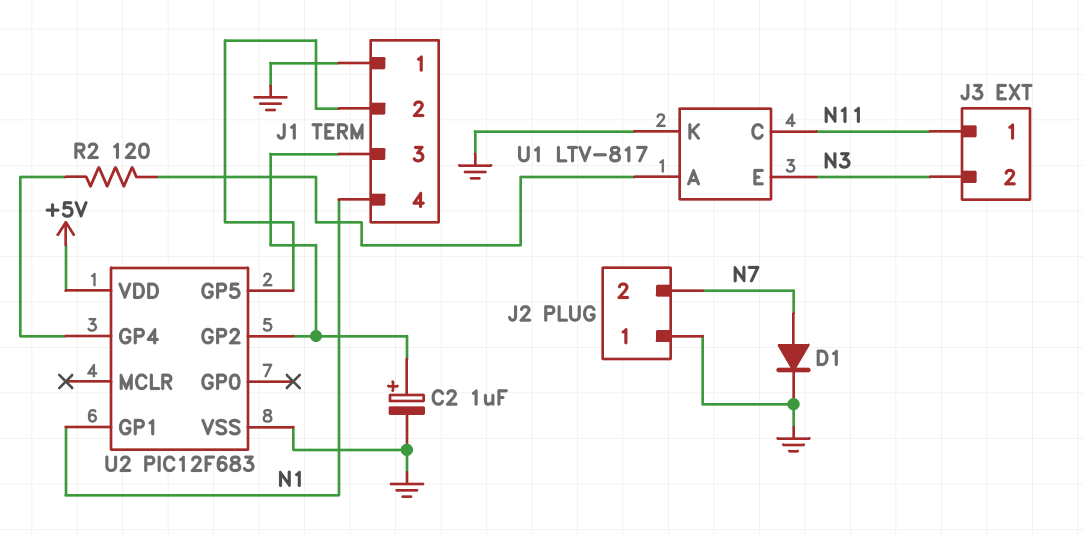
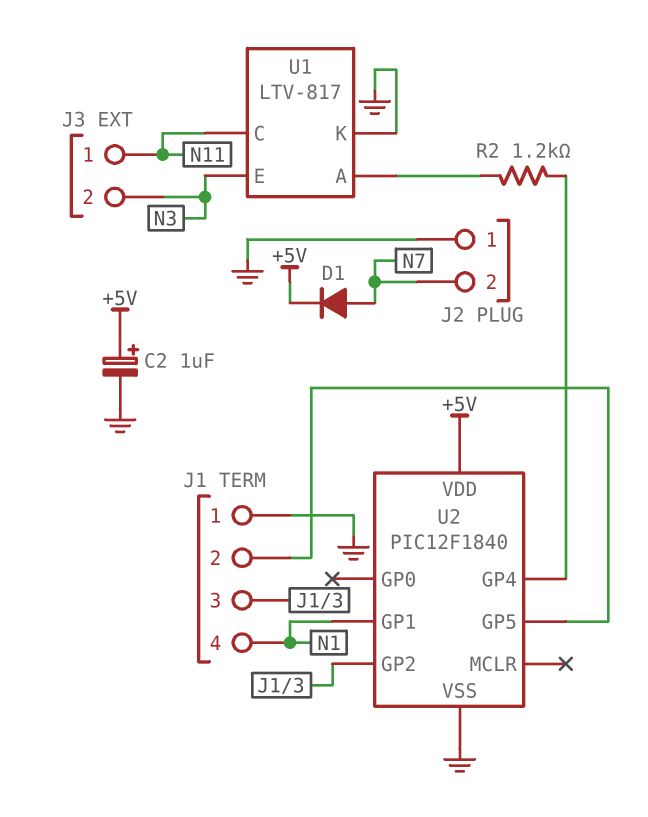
C2: 1uF (plus J1/3, minus GND) -> 1uF (plus +5V, minus GND)
D1: diode (A N7, K GND) -> diode (A N7, K +5V)
R2: 120 (U1/A, U2/GP4) -> 1.2k (U1/A, U2/GP4)
U2: PIC12F683 -> PIC12F1840

